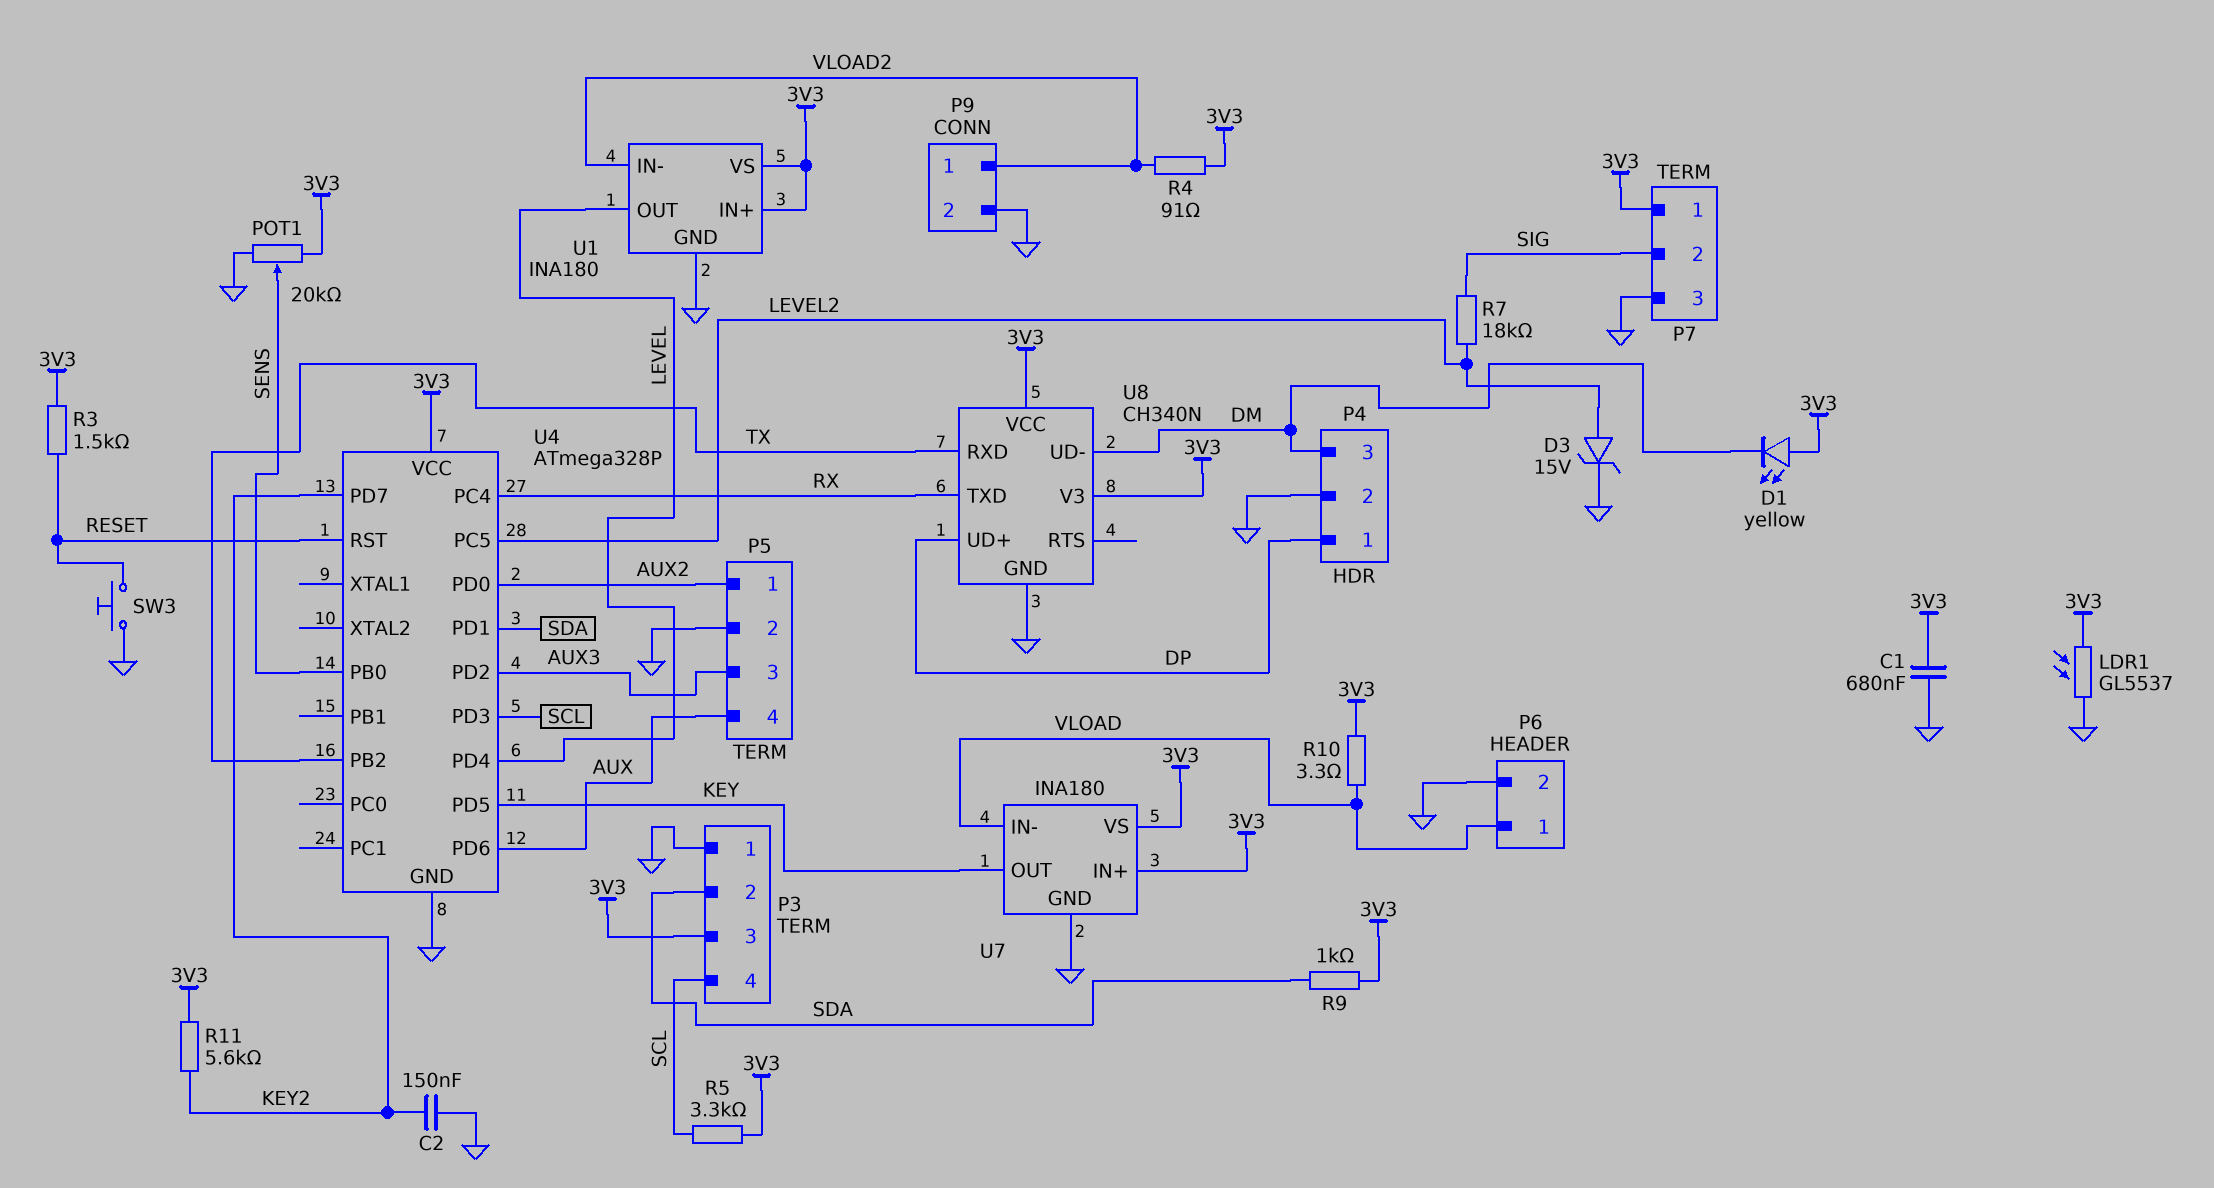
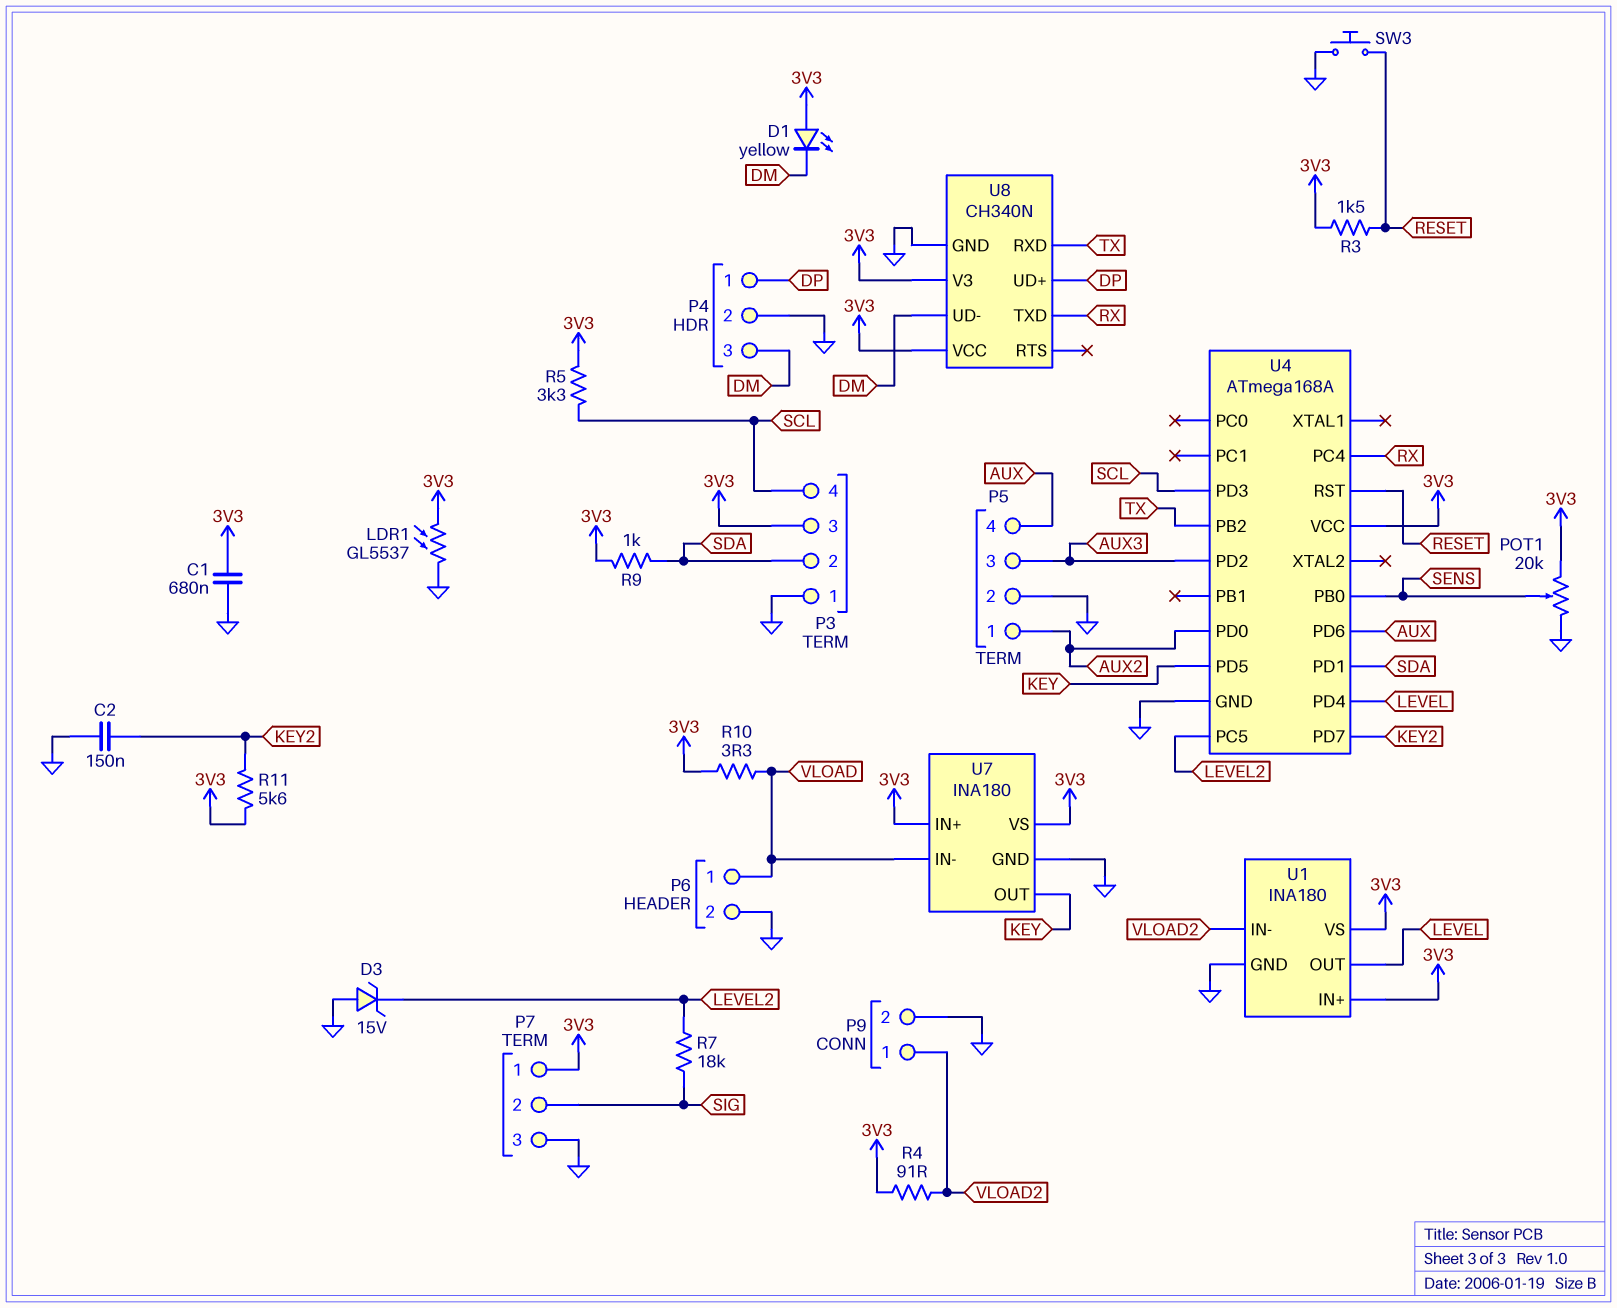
D3: zener 15V (A LEVEL2, K GND) -> zener 15V (A GND, K LEVEL2)
U4: ATmega328P -> ATmega168A

